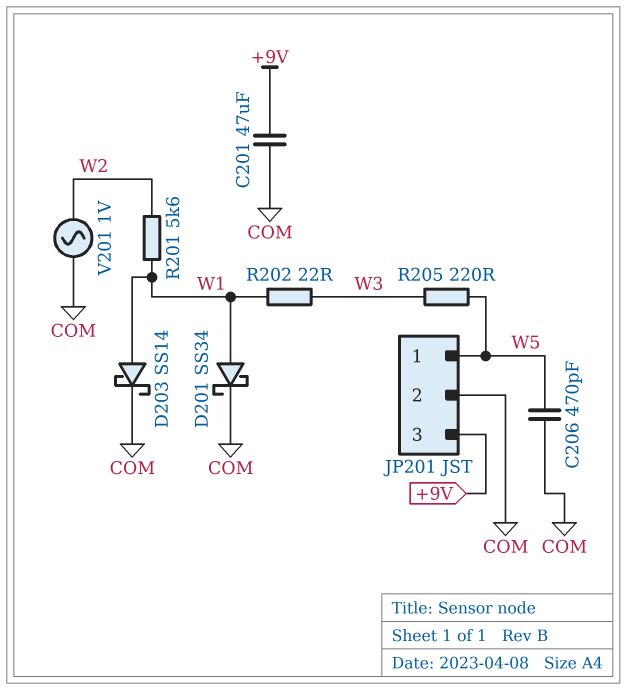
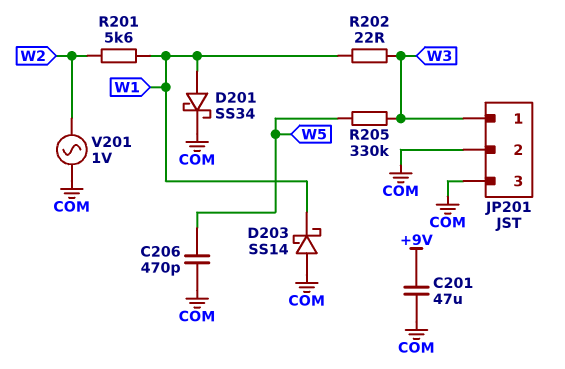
D203: schottky SS14 (A W1, K COM) -> schottky SS14 (A COM, K W1)
JP201 pin 1: W5 -> W3
JP201 pin 3: +9V -> COM
R205: 220 (W3, W5) -> 330k (W3, W5)

